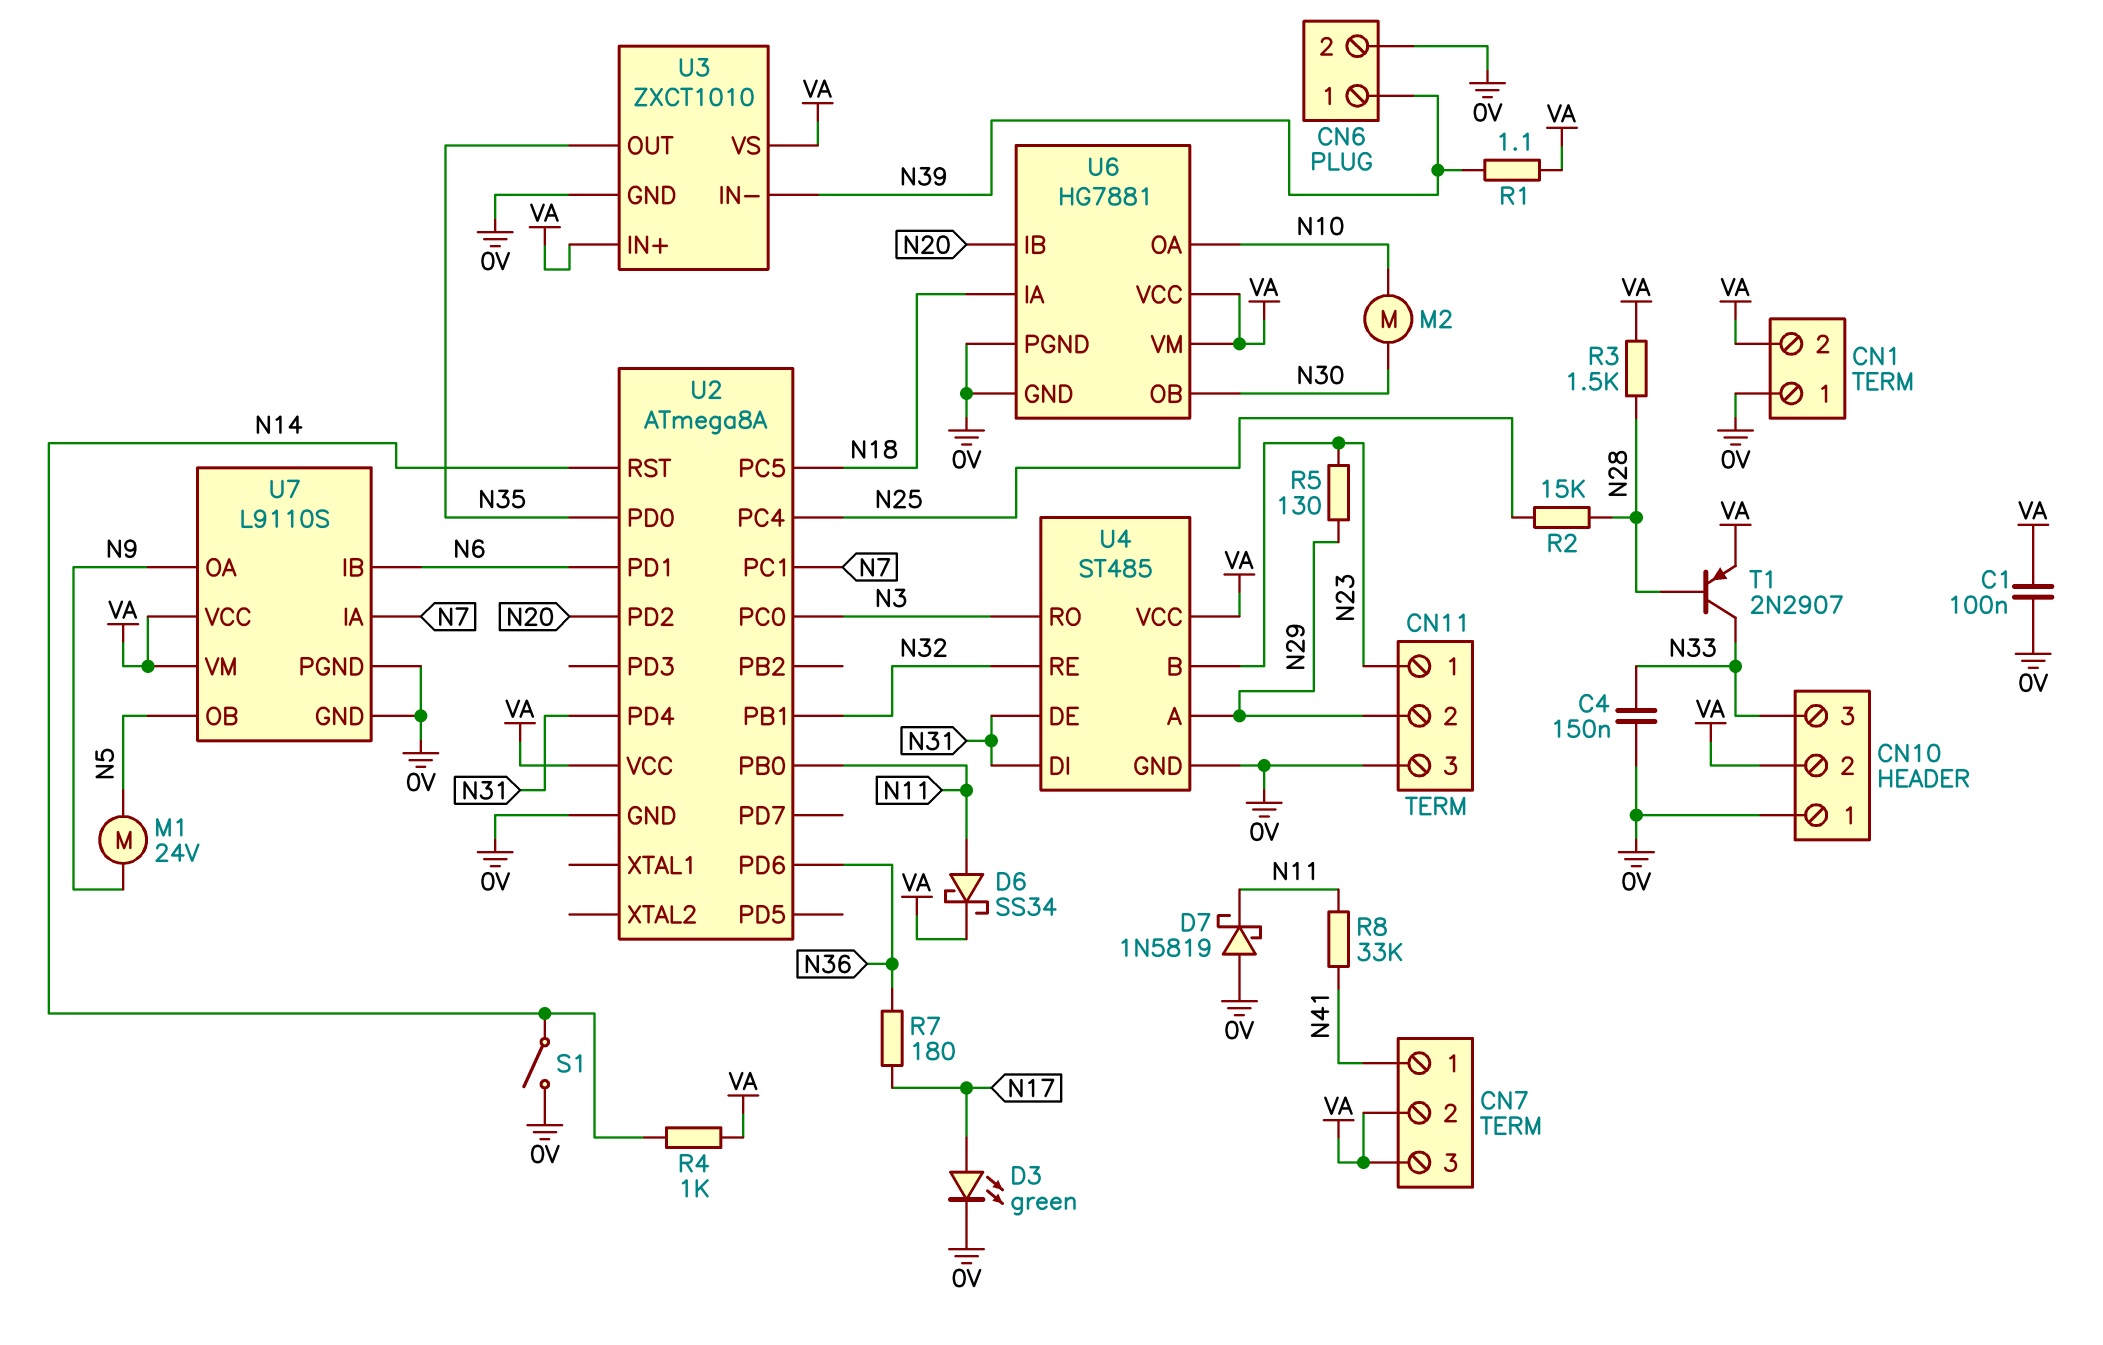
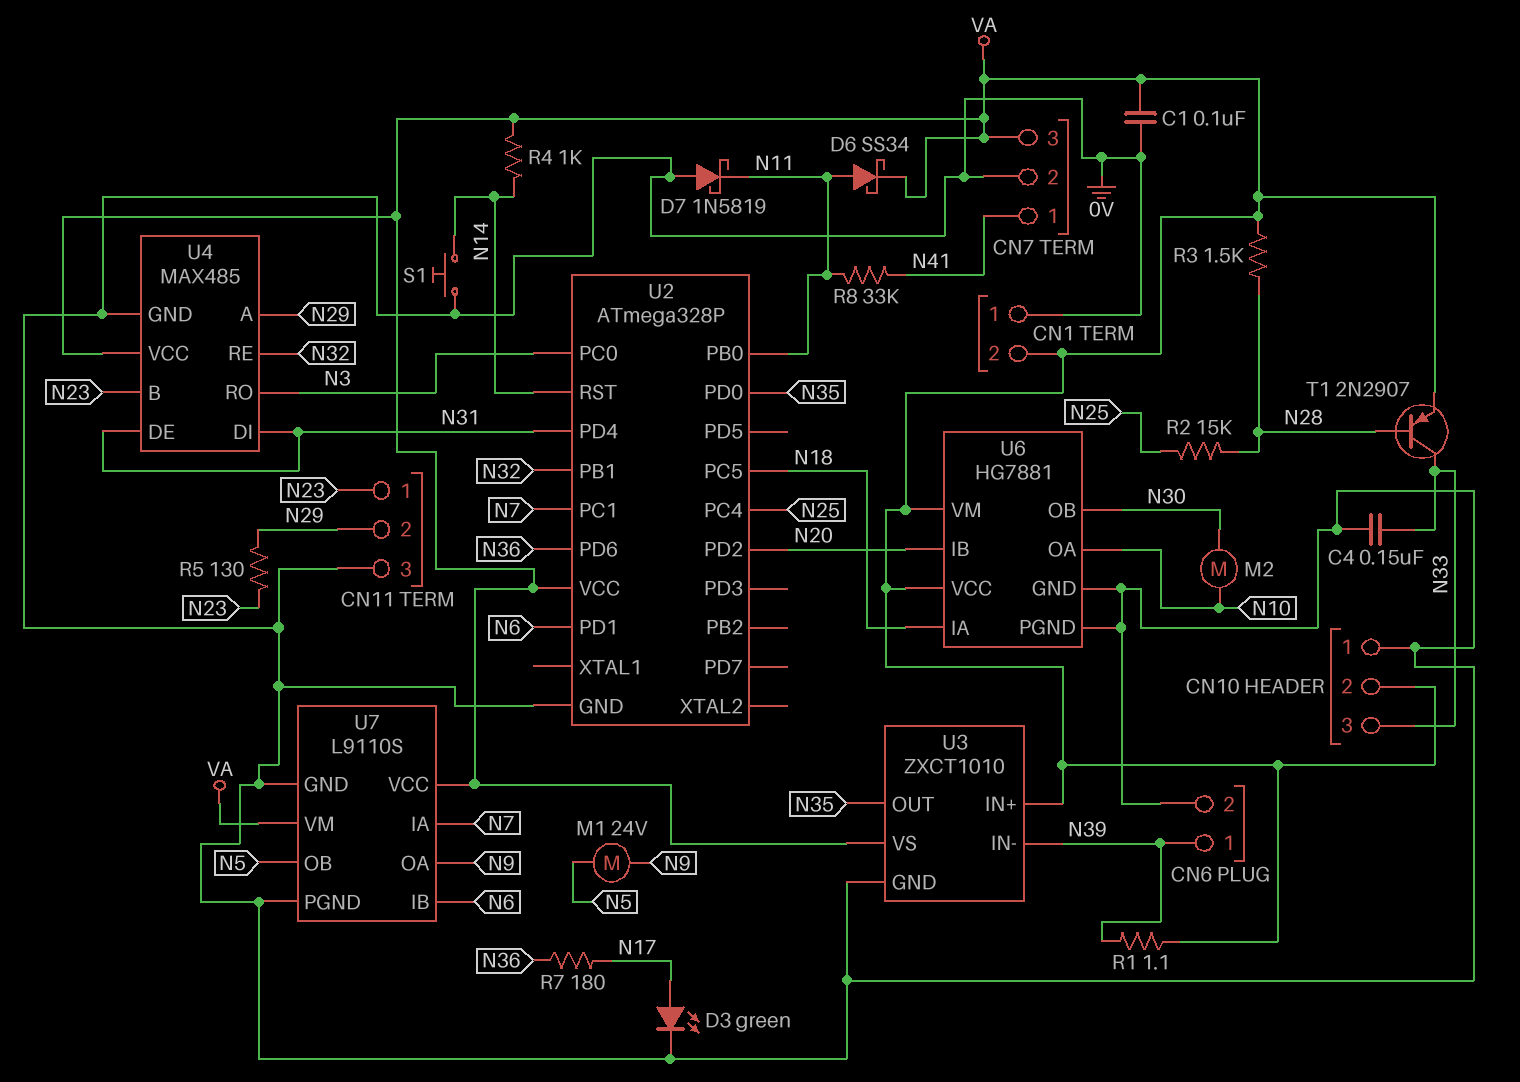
CN7 pin 2: VA -> 0V
S1: switch (0V, N14) -> button (0V, N14)
U2: ATmega8A -> ATmega328P
U4: ST485 -> MAX485

